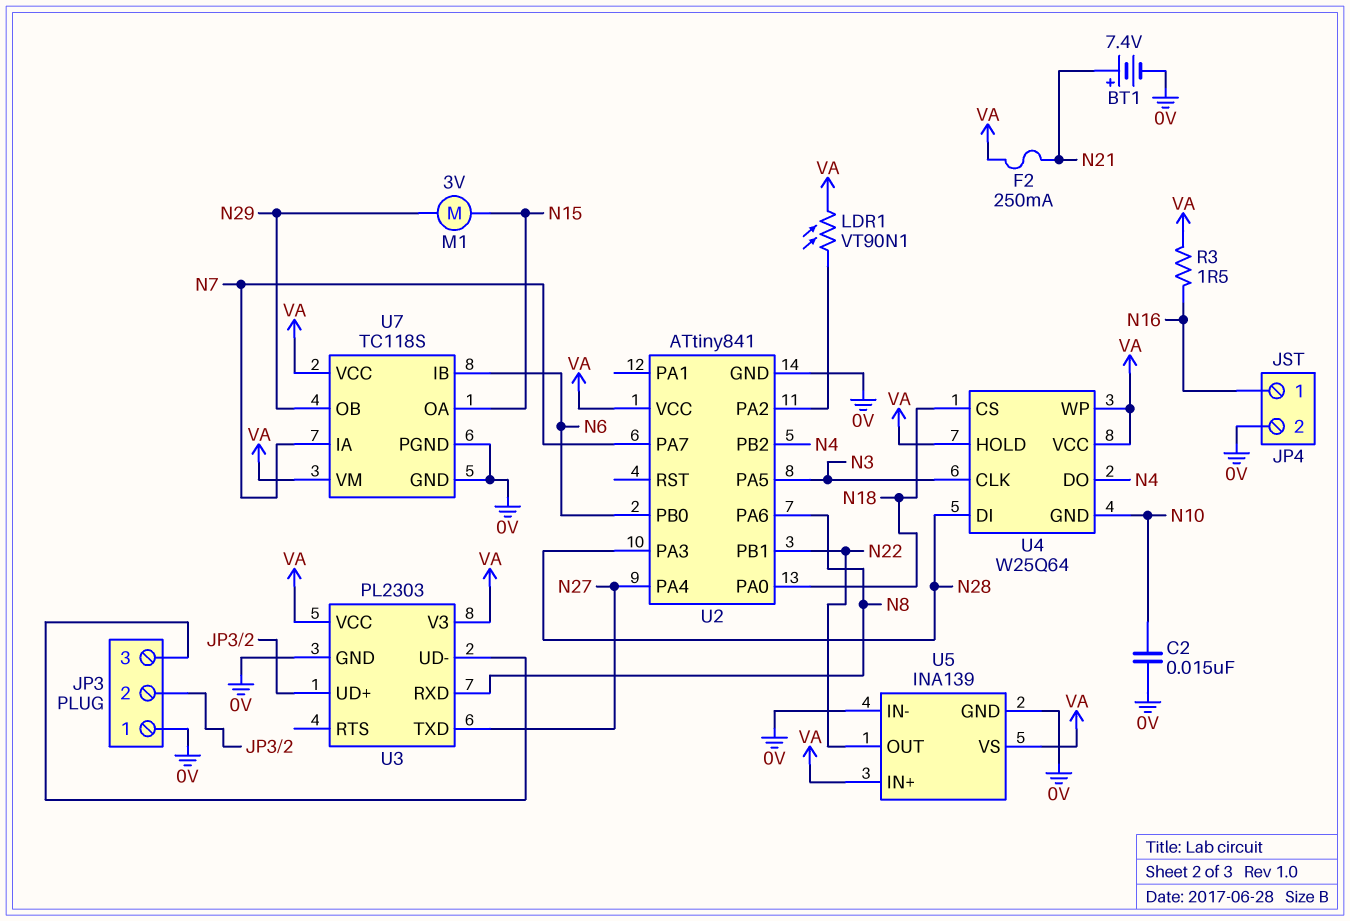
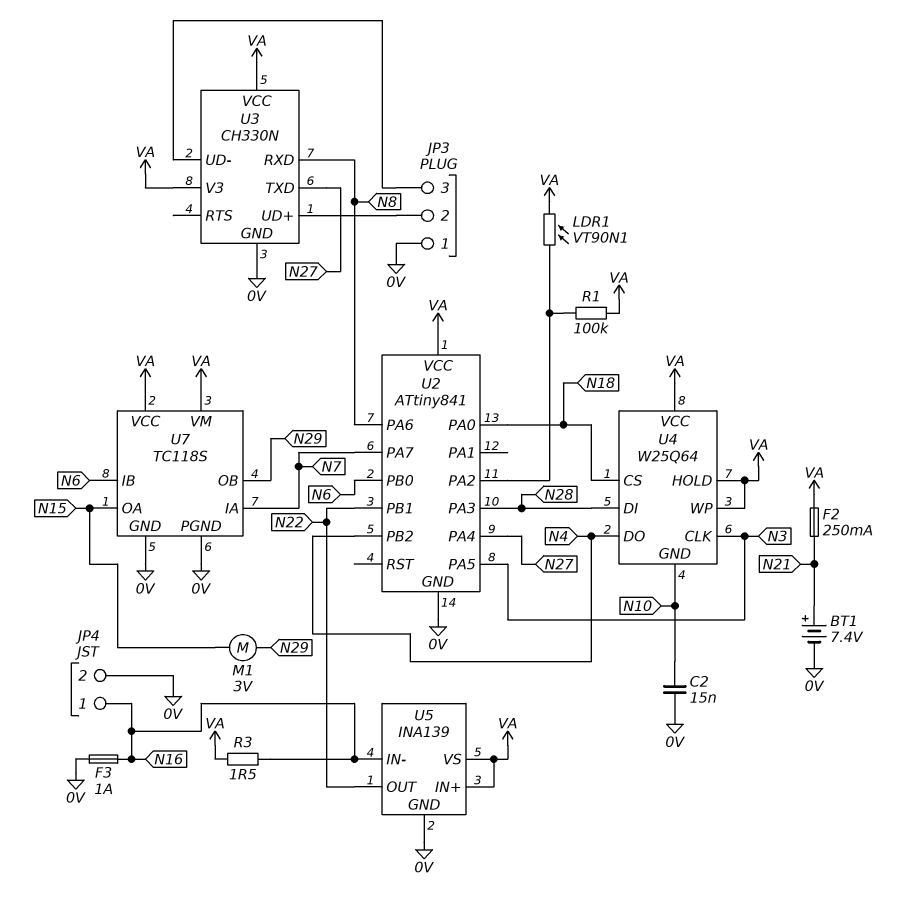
F3: none -> 1A (0V, N16)
R1: none -> 100k (U2/PA2, VA)
U3: PL2303 -> CH330N
U5 pin IN-: 0V -> N16

